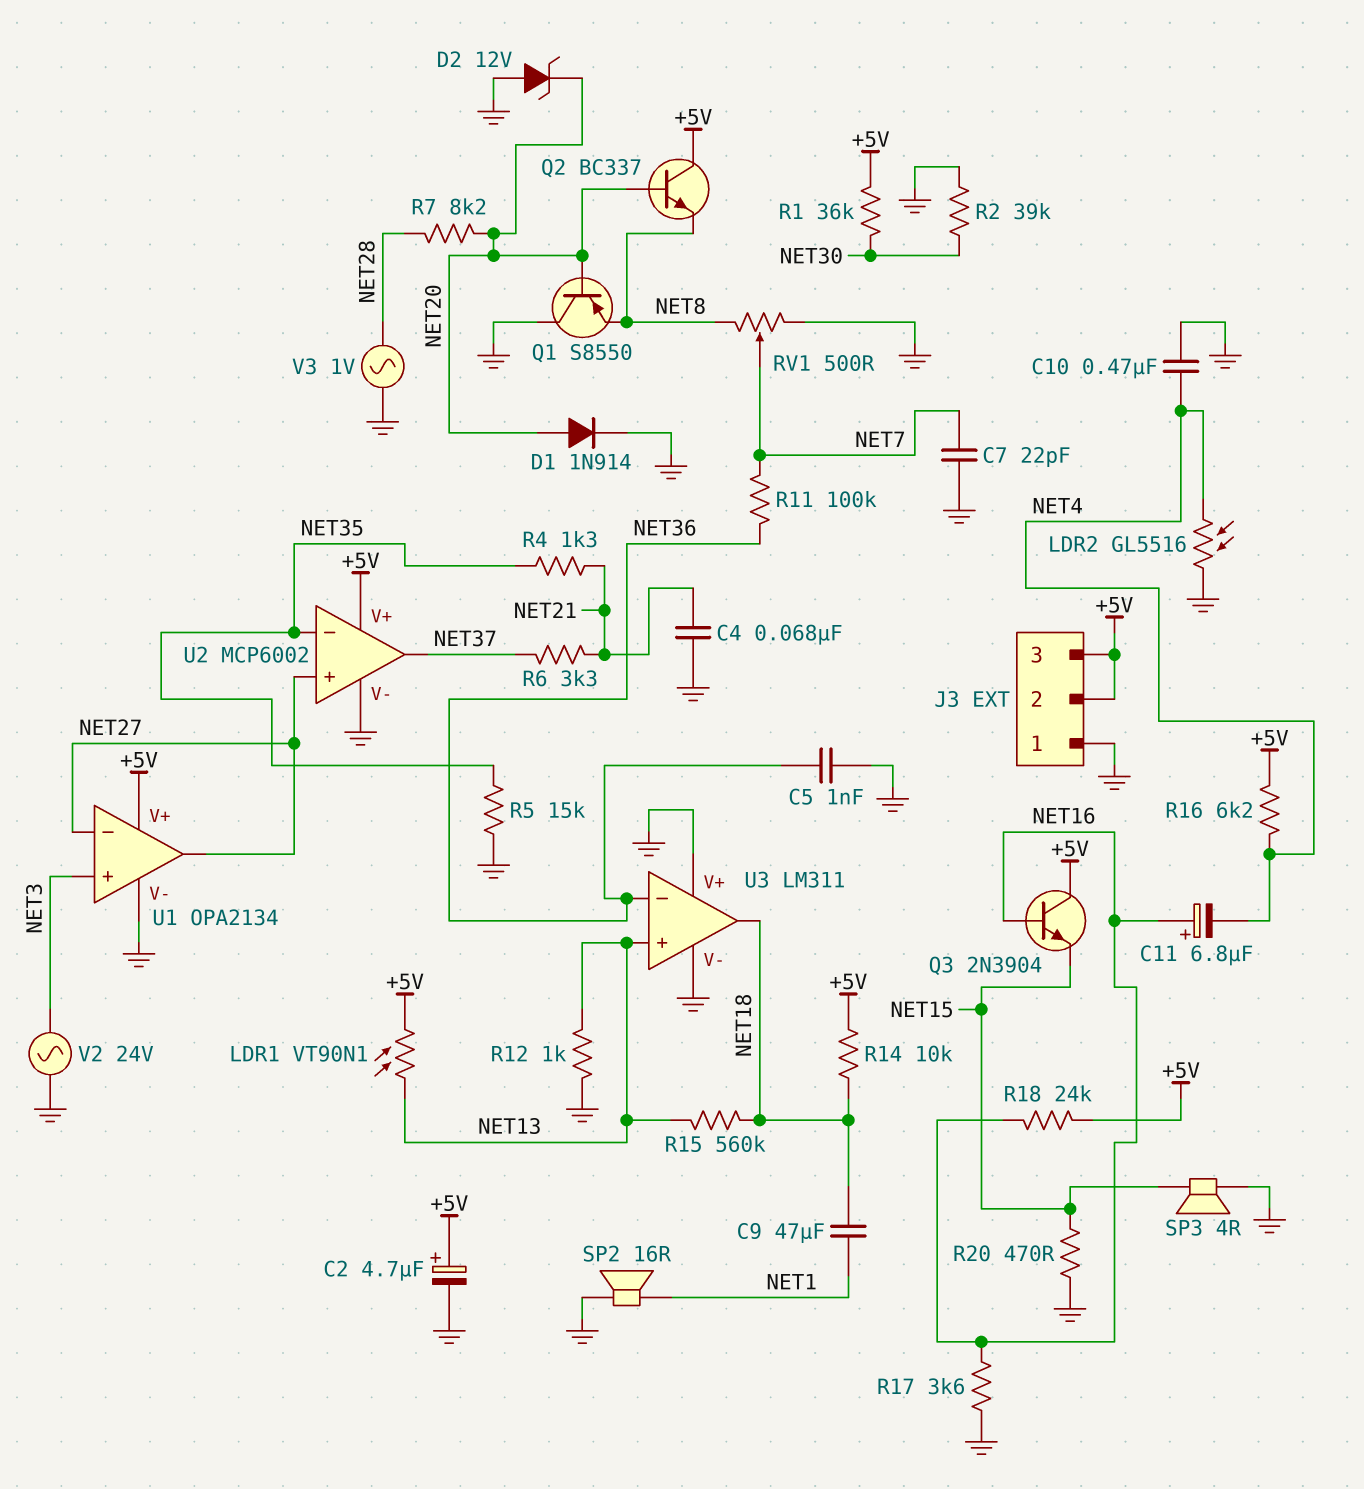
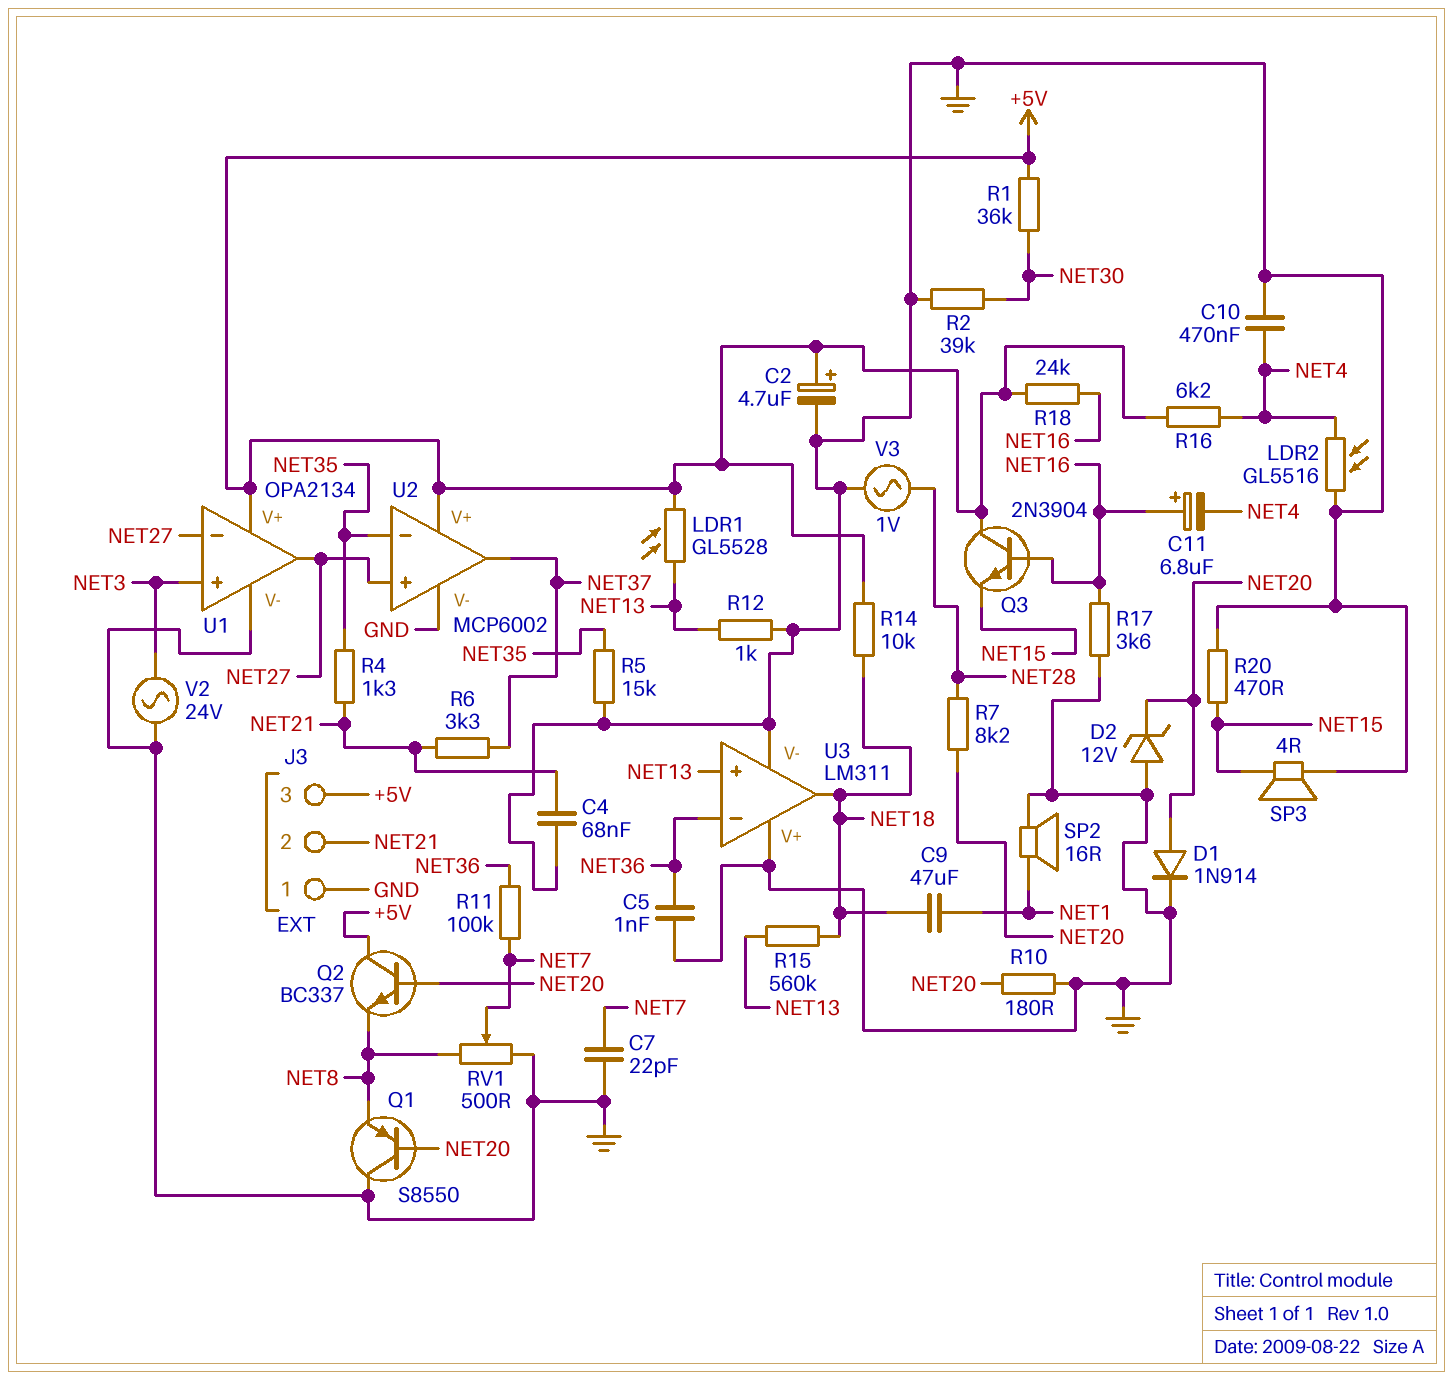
J3 pin 2: +5V -> NET21
LDR1: VT90N1 (+5V, NET13) -> GL5528 (+5V, NET13)
R10: none -> 180 (GND, NET20)

